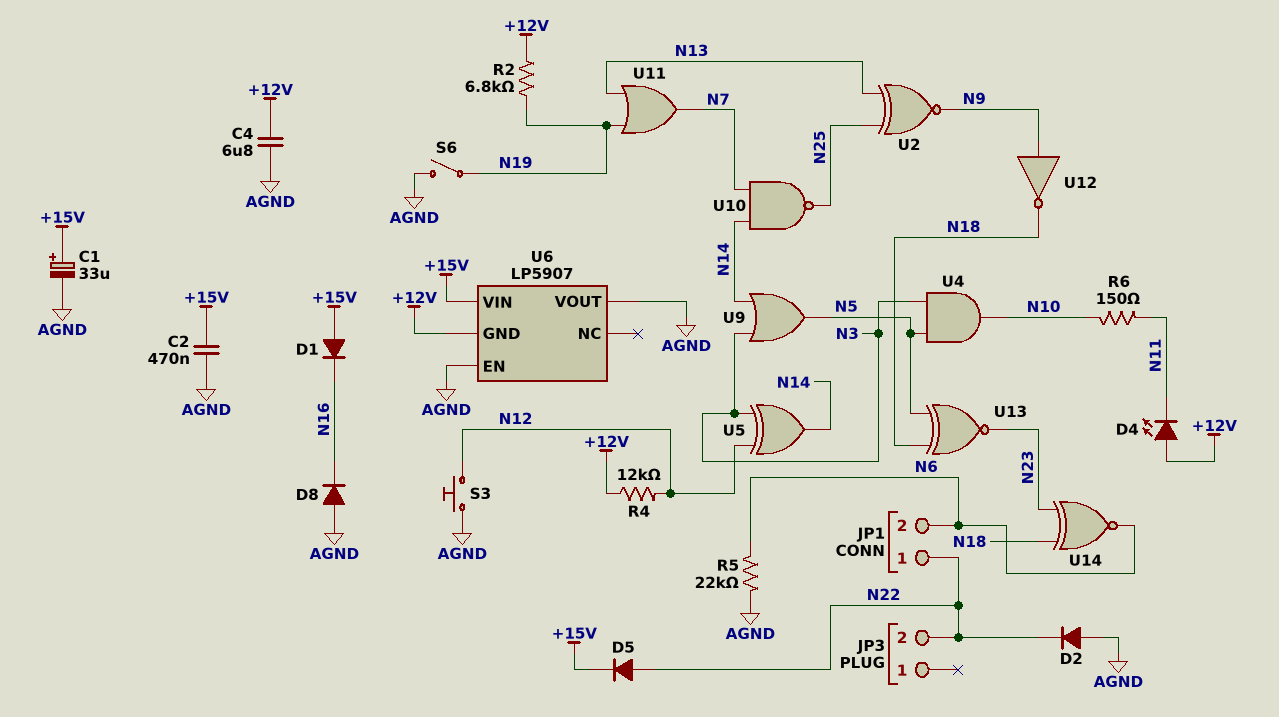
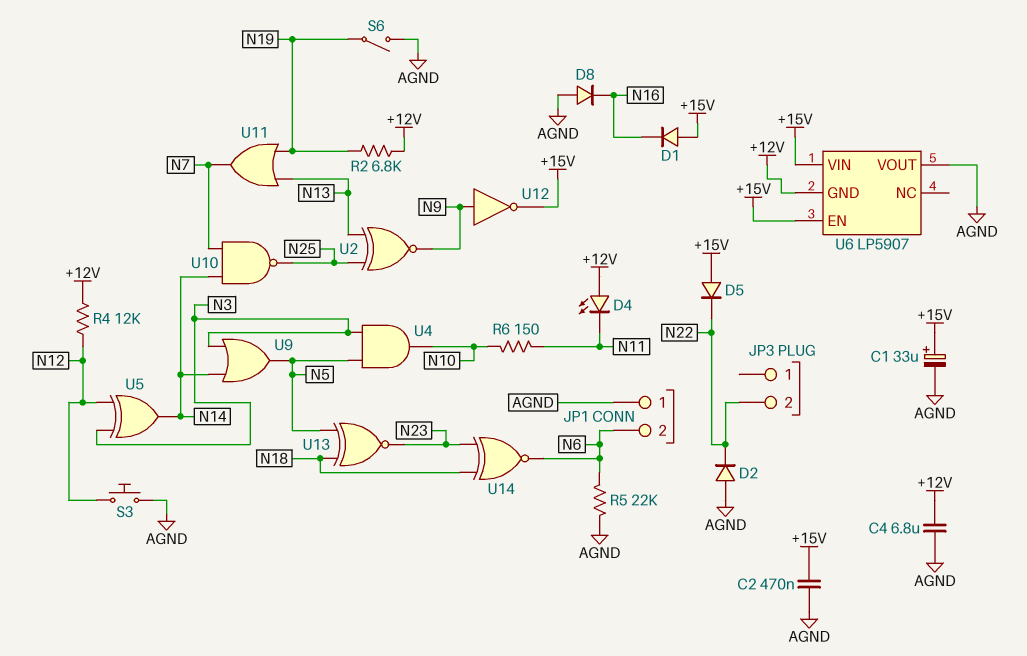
D5: diode (A N22, K +15V) -> diode (A +15V, K N22)
JP1 pin 1: N22 -> AGND
U6 pin EN: AGND -> +15V
U12: NOT (in N9, out N18) -> NOT (in N9, out +15V)

